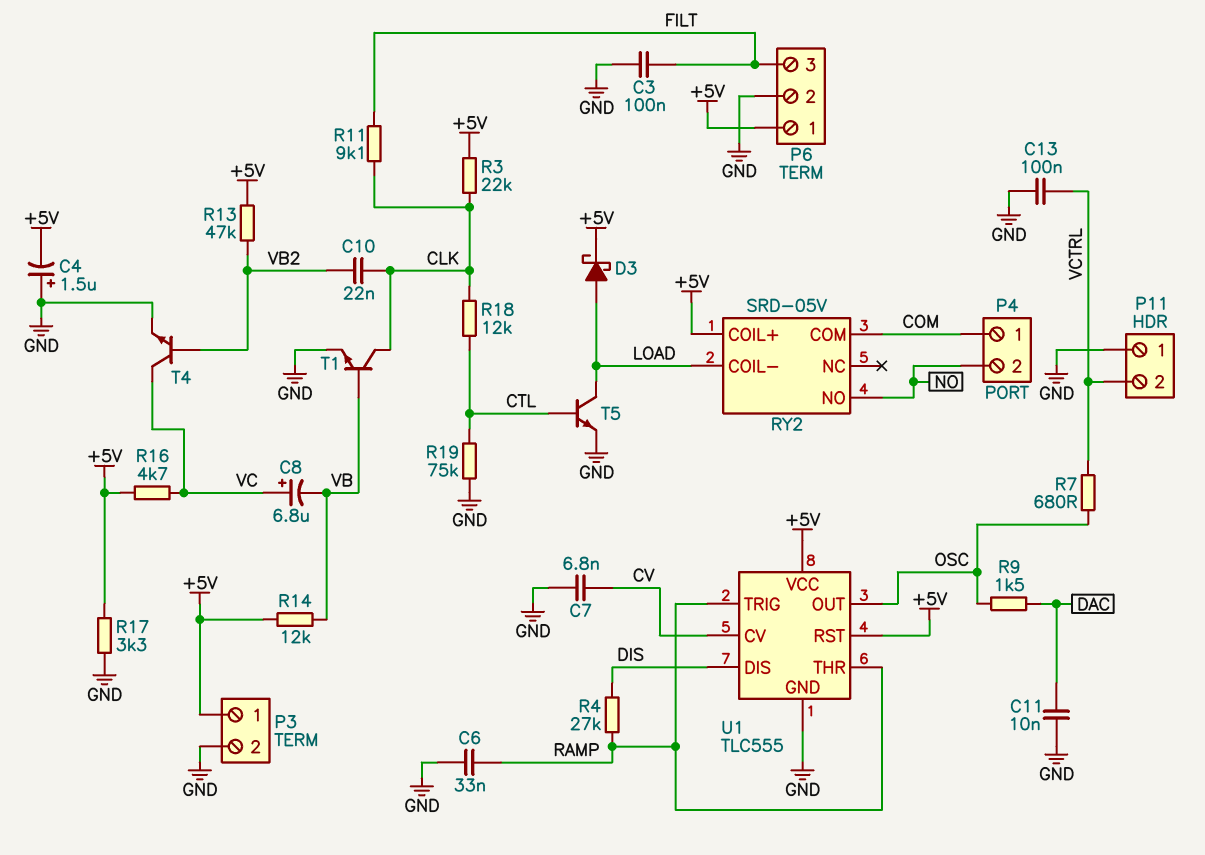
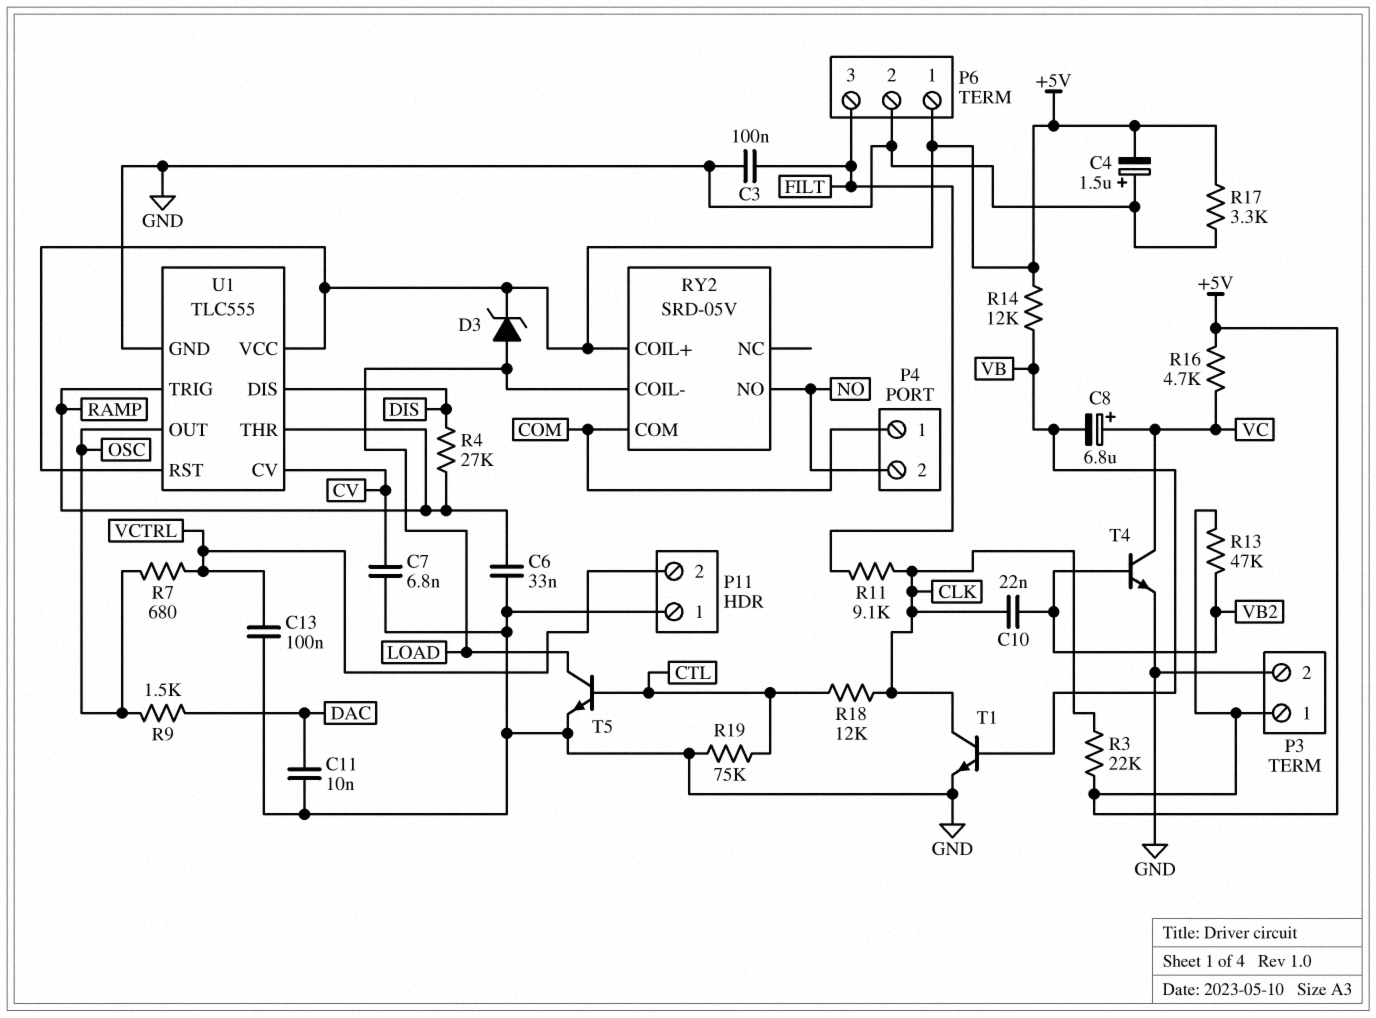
D3: schottky (A LOAD, K +5V) -> zener (A LOAD, K +5V)

